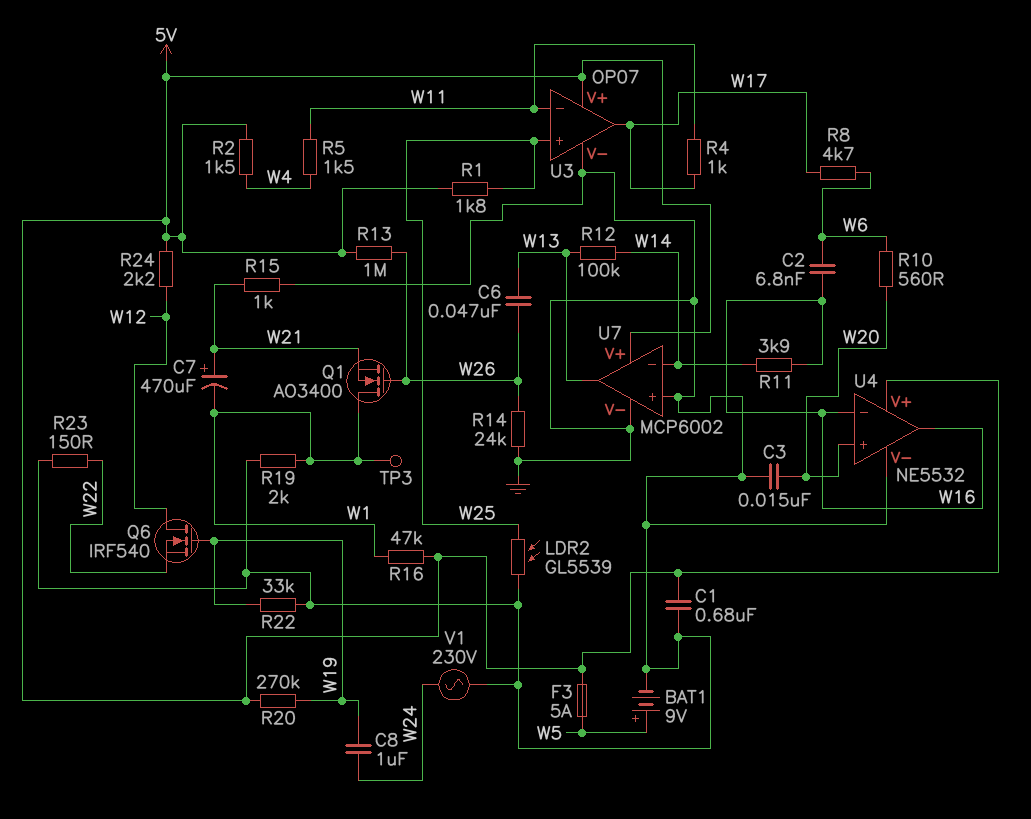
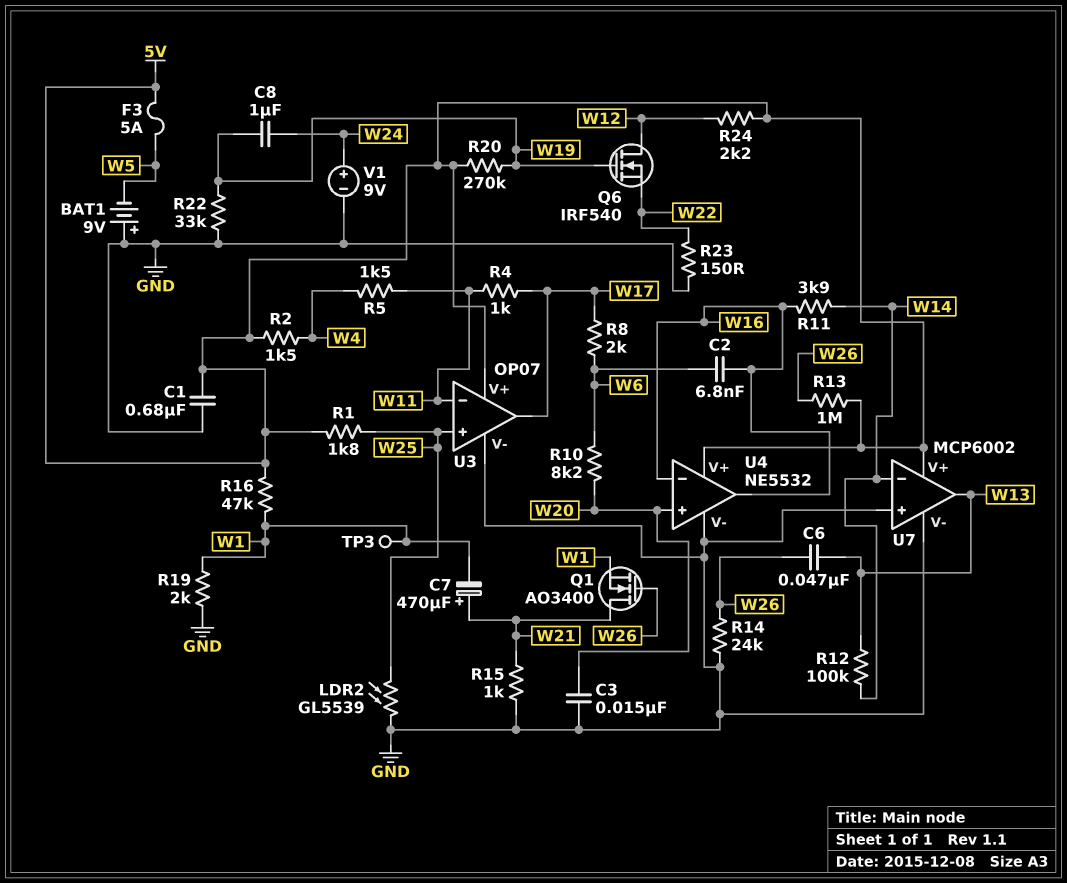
BAT1: 9V (plus W5, minus GND) -> 9V (plus GND, minus W5)
Q1: NMOS AO3400 (G W26, D W1, S W21) -> NMOS AO3400 (G W26, D W21, S W1)
R8: 4.7k (W6, W17) -> 2k (W6, W17)
R10: 560 (W6, W20) -> 8.2k (W6, W20)
V1: AC 230V (GND, W24) -> 9V (plus W24, minus GND)

